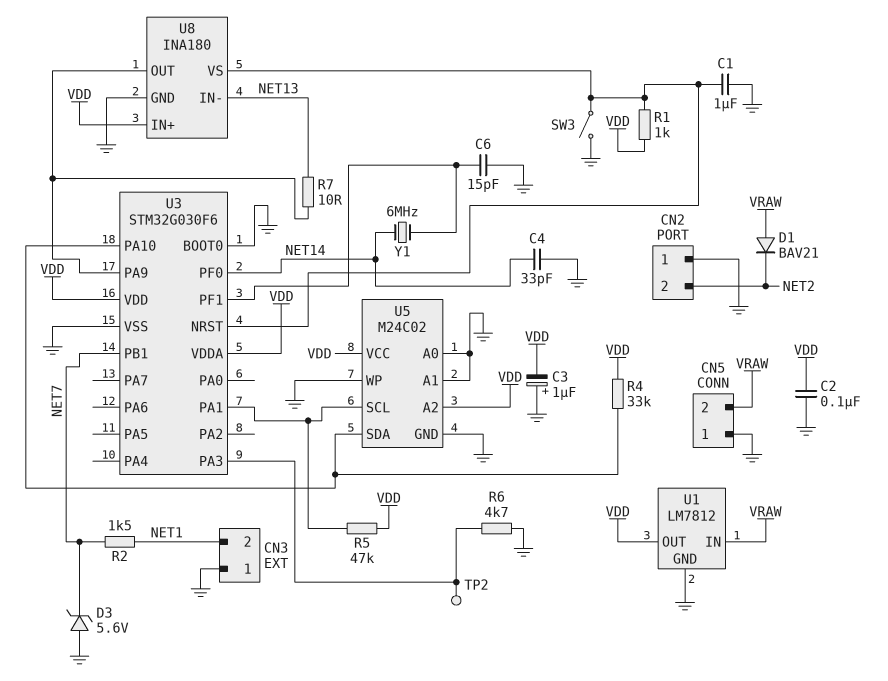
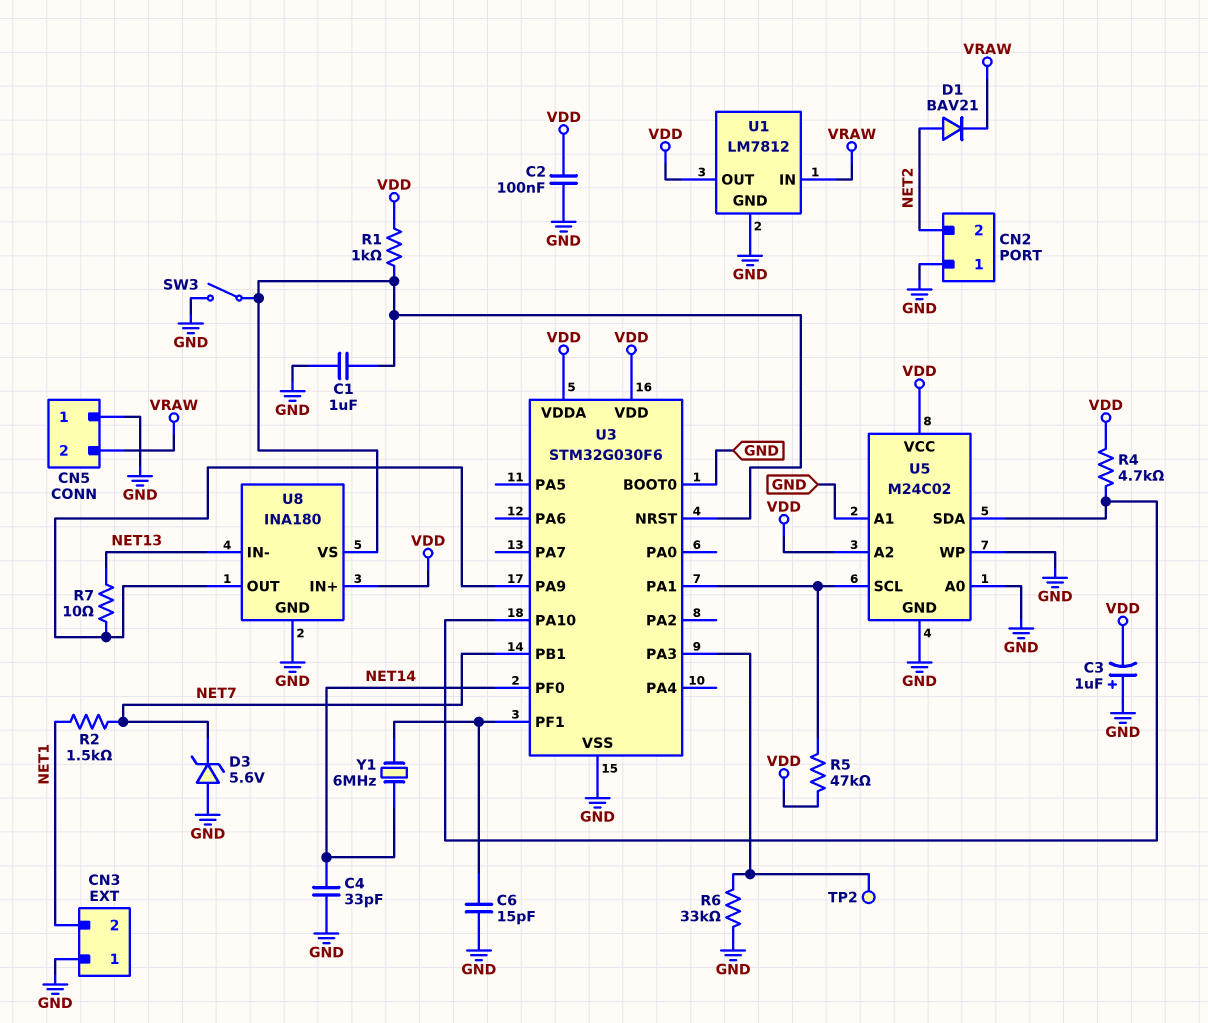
D1: diode BAV21 (A VRAW, K NET2) -> diode BAV21 (A NET2, K VRAW)
R4: 33k (U3/PA10, VDD) -> 4.7k (U3/PA10, VDD)
R6: 4.7k (GND, U3/PA3) -> 33k (GND, U3/PA3)

